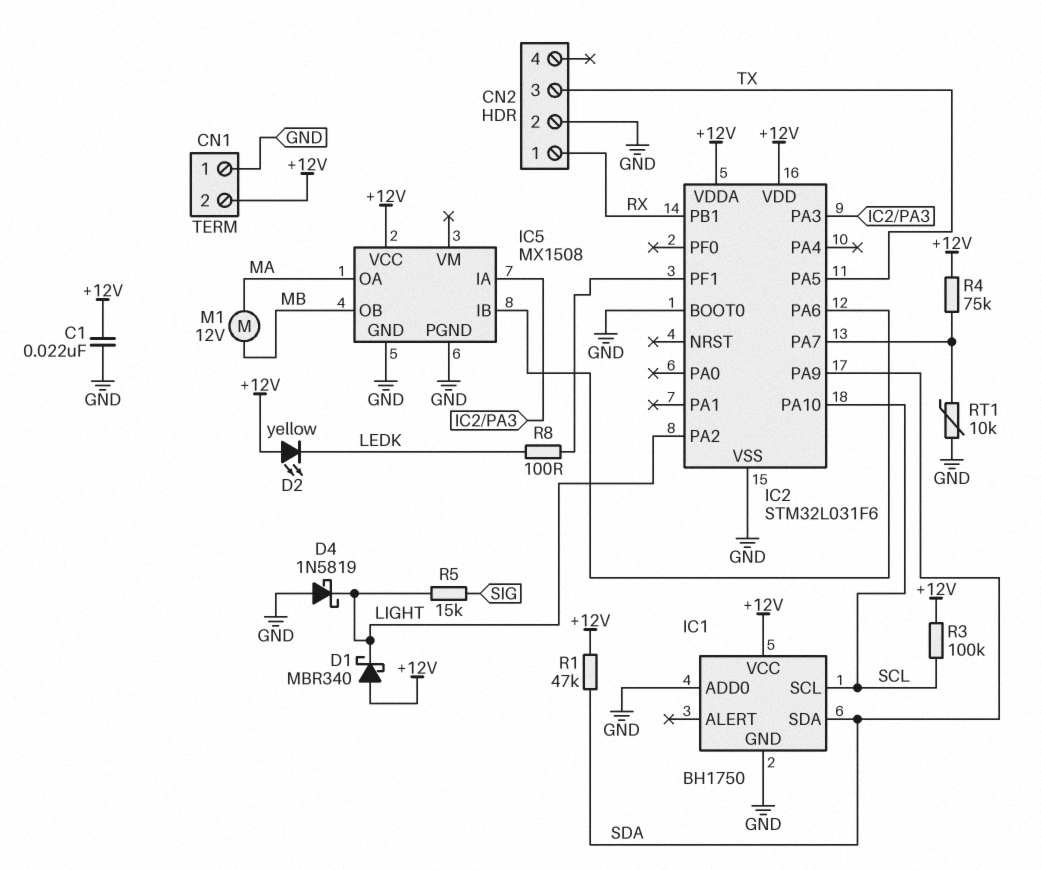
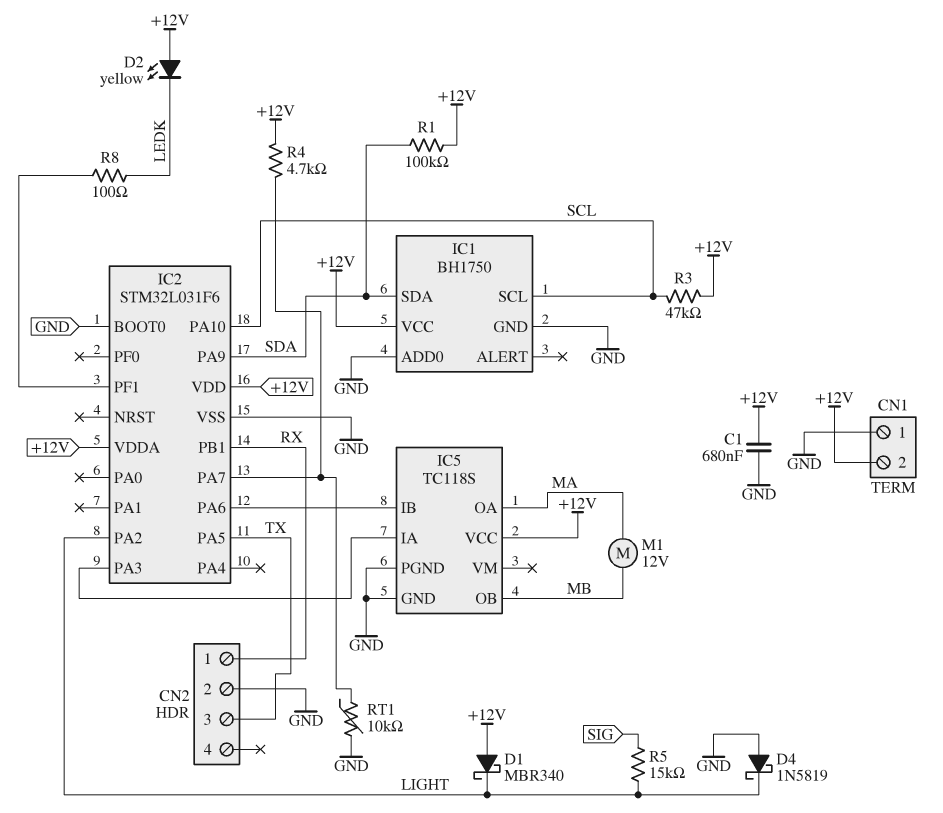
C1: 22nF (+12V, GND) -> 680nF (+12V, GND)
IC5: MX1508 -> TC118S
R1: 47k (+12V, SDA) -> 100k (+12V, SDA)
R3: 100k (+12V, SCL) -> 47k (+12V, SCL)
R4: 75k (+12V, IC2/PA7) -> 4.7k (+12V, IC2/PA7)

